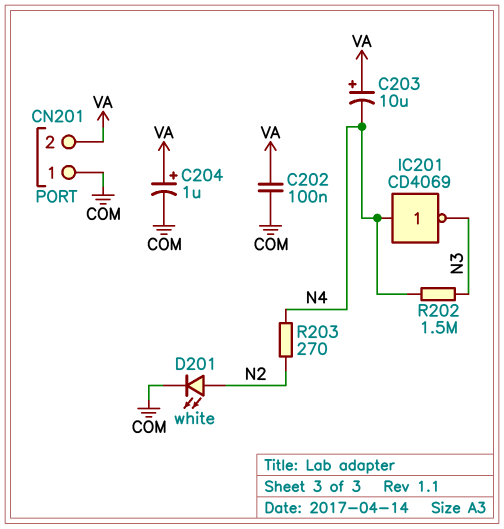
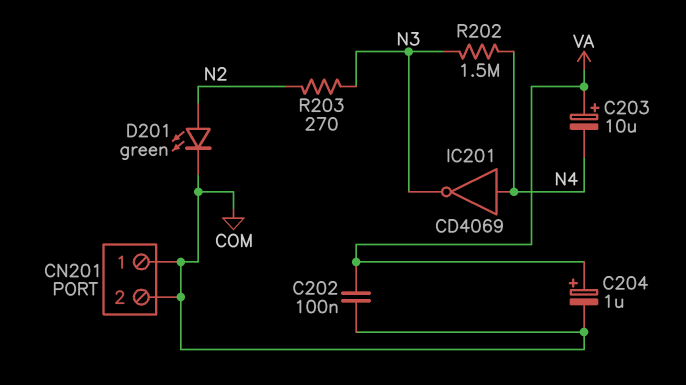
CN201 pin 2: VA -> COM
D201: LED white (A N2, K COM) -> LED green (A N2, K COM)
R203: 270 (N2, N4) -> 270 (N2, N3)

